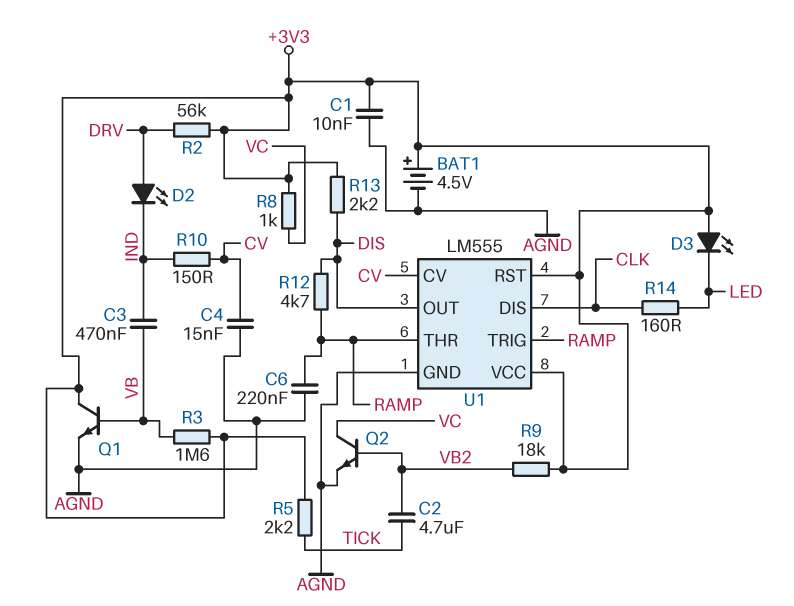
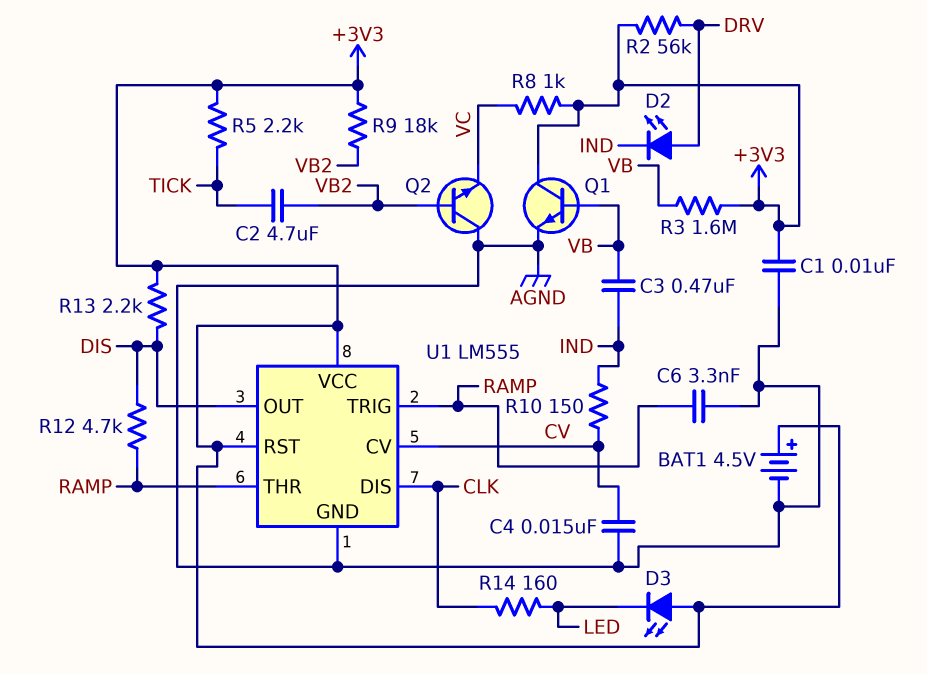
C6: 220nF (AGND, RAMP) -> 3.3nF (AGND, RAMP)
Q2: NPN (B VB2, C VC, E AGND) -> NPN (B VB2, C AGND, E VC)

